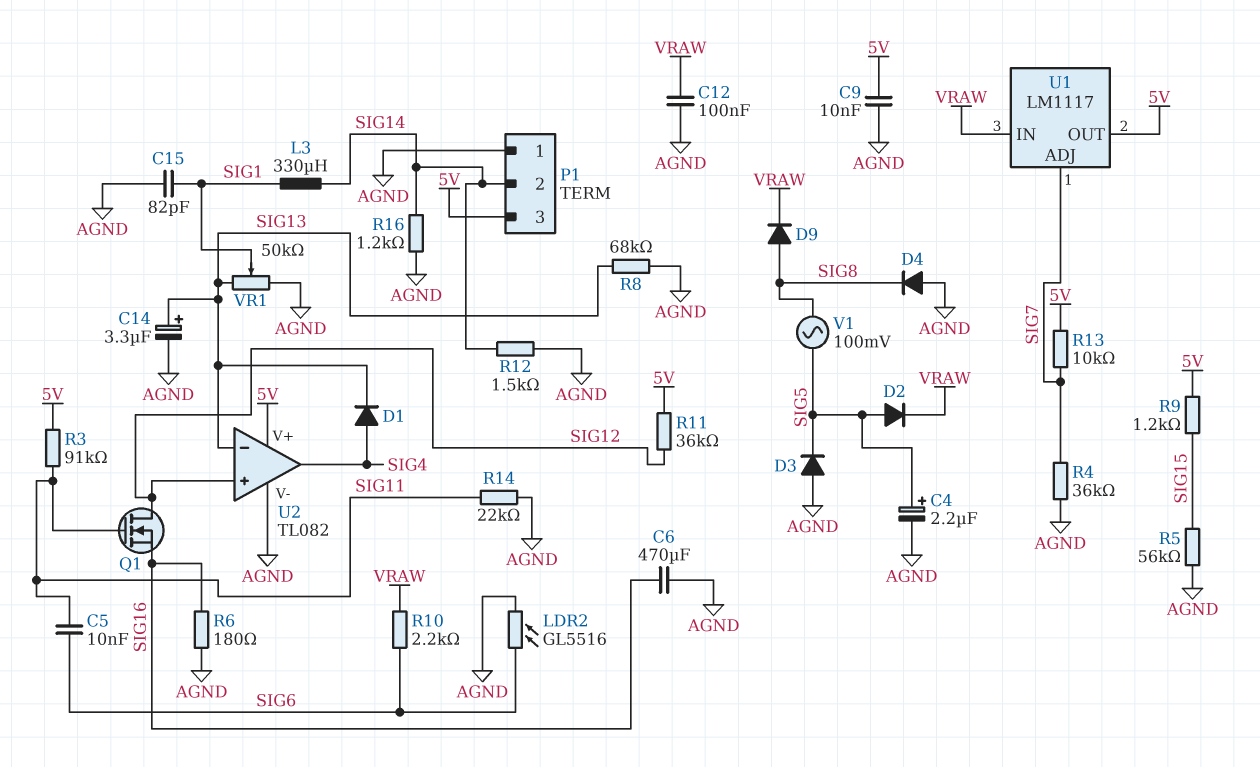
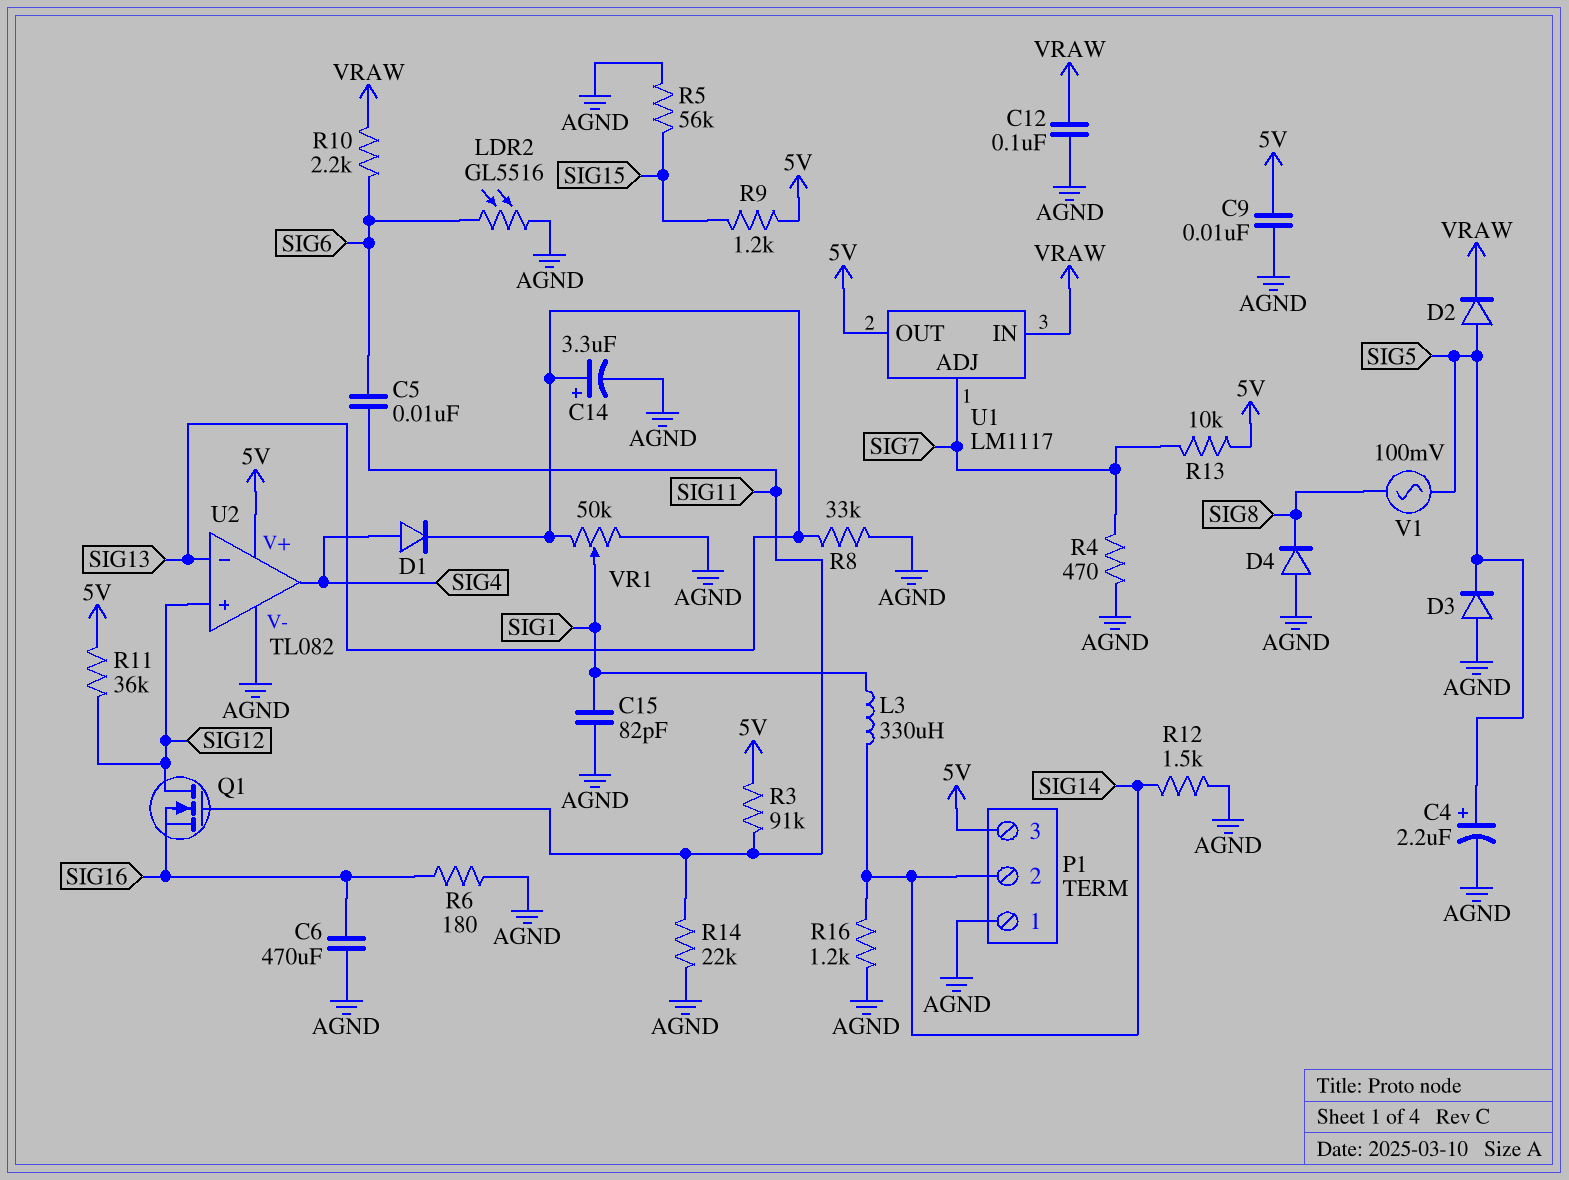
D9: diode (A SIG8, K VRAW) -> none
R4: 36k (AGND, SIG7) -> 470 (AGND, SIG7)
R8: 68k (AGND, SIG13) -> 33k (AGND, SIG13)

